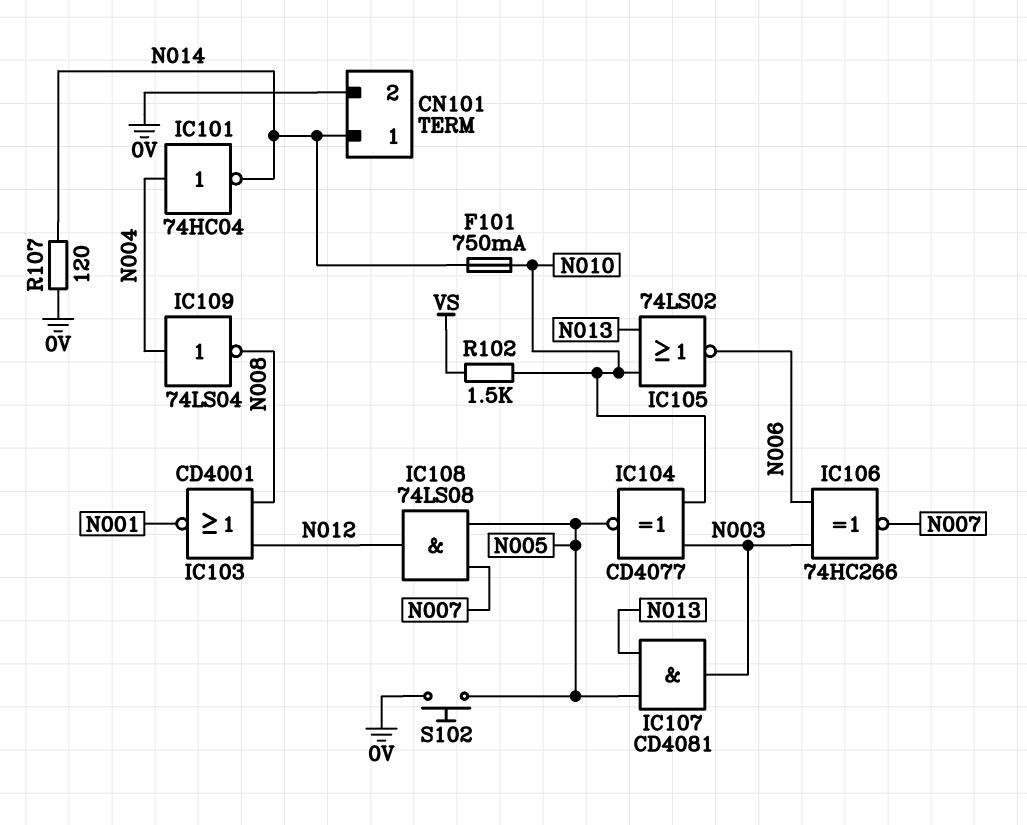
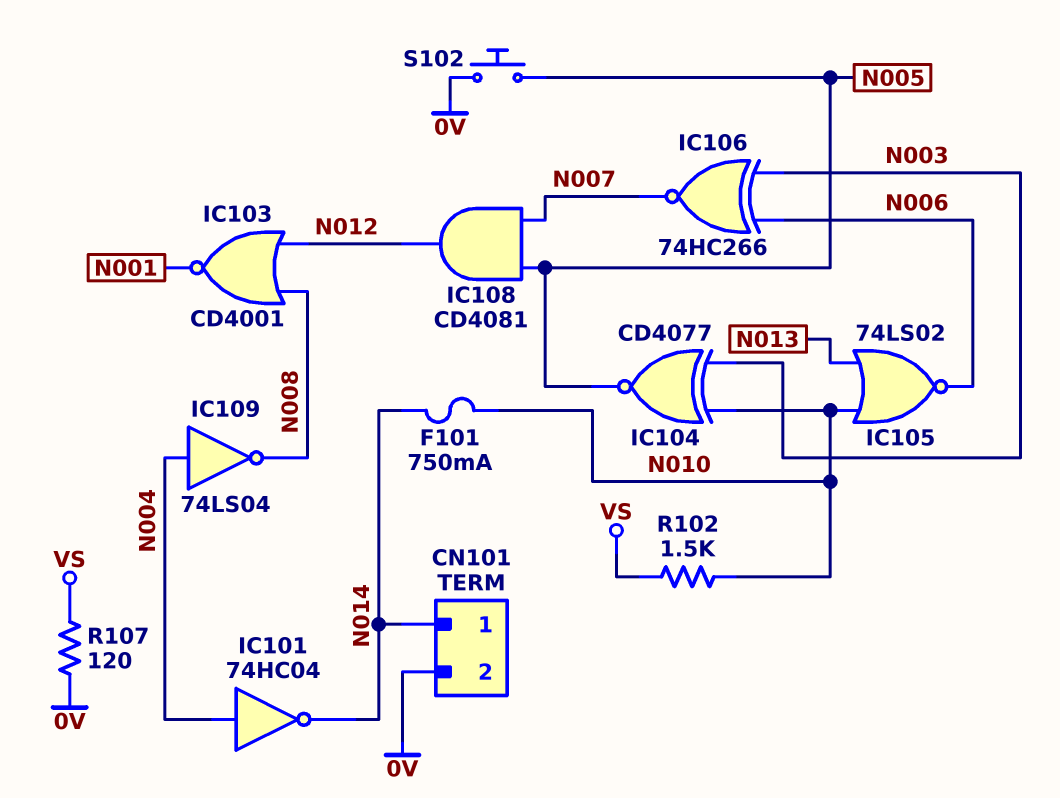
IC107: AND CD4081 (in N005, in N013, out N003) -> none
IC108: AND 74LS08 (in N005, in N007, out N012) -> AND CD4081 (in N005, in N007, out N012)
R107: 120 (0V, N014) -> 120 (0V, VS)

